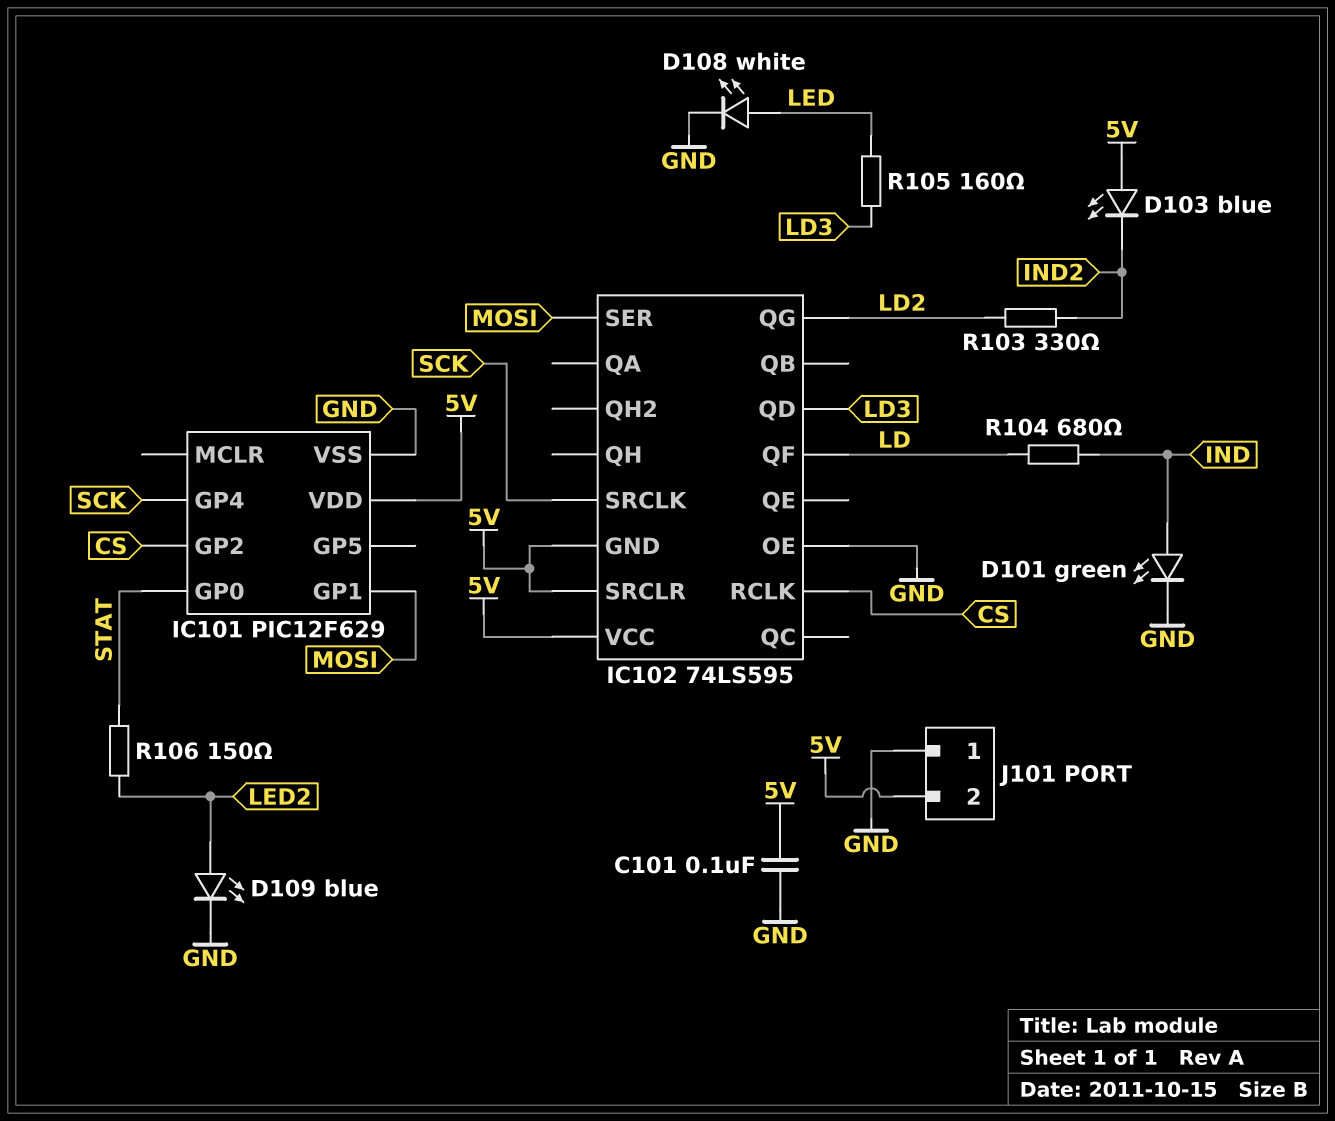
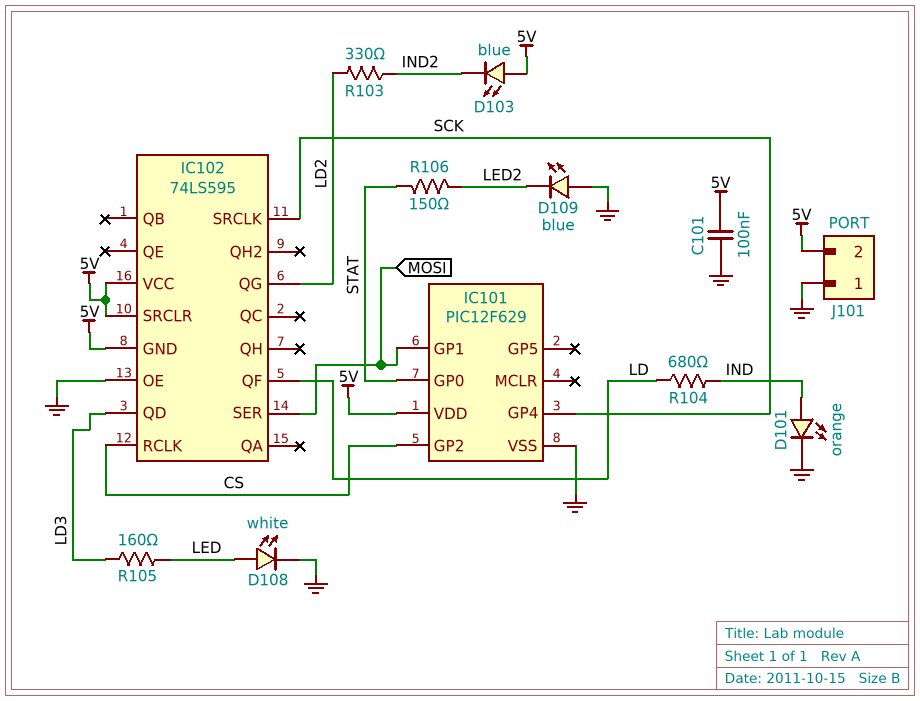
D101: LED green (A IND, K GND) -> LED orange (A IND, K GND)
D109: LED blue (A LED2, K GND) -> LED blue (A GND, K LED2)

